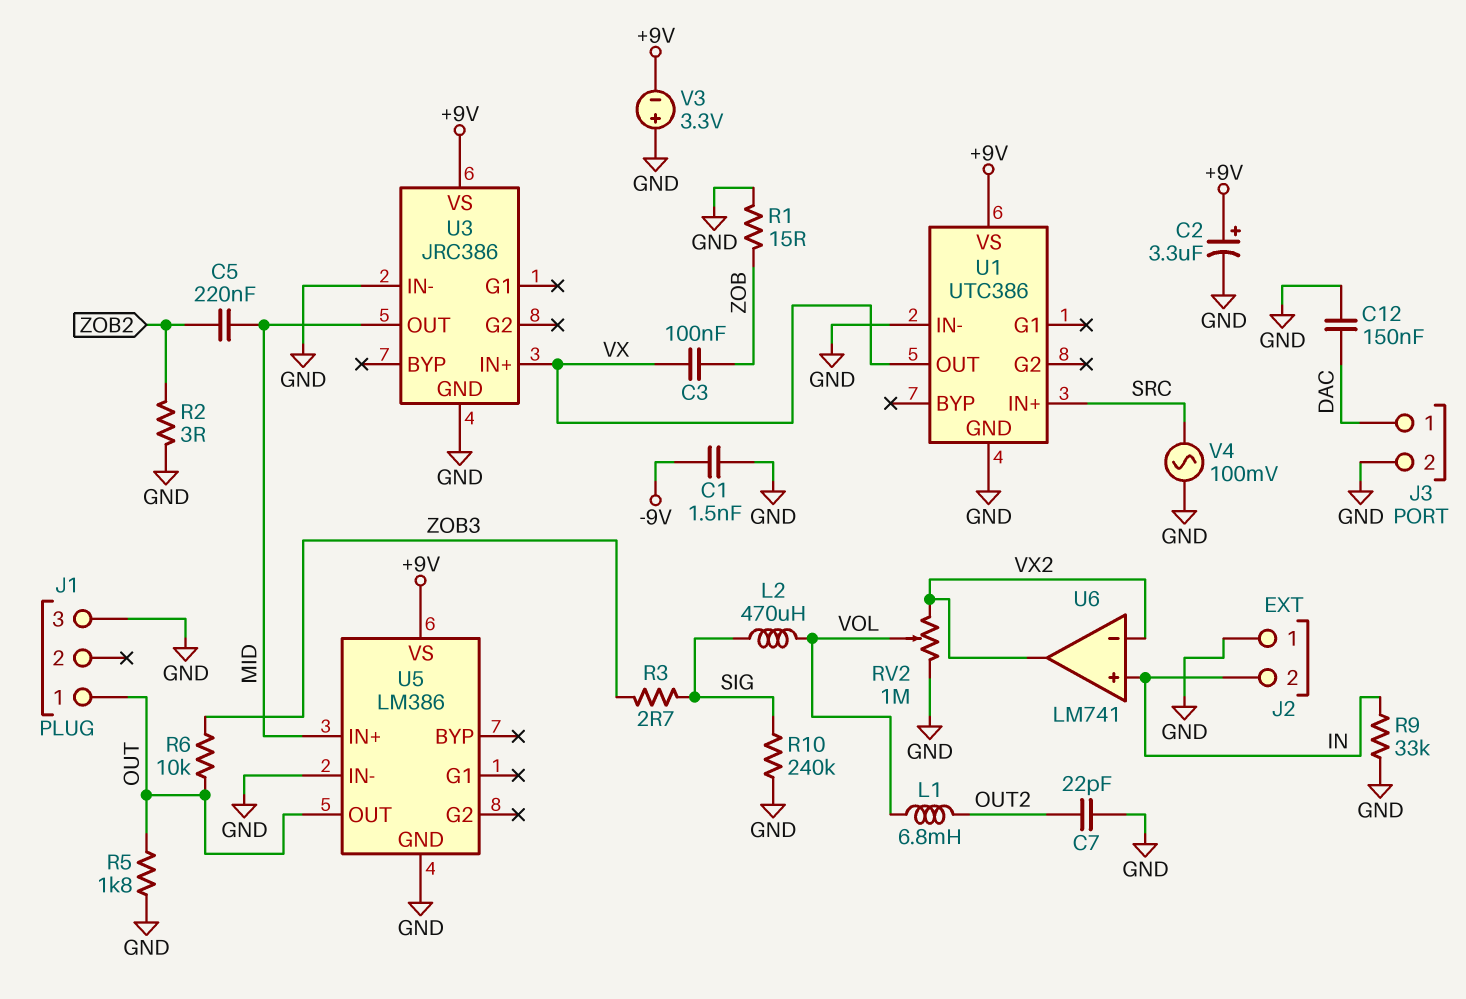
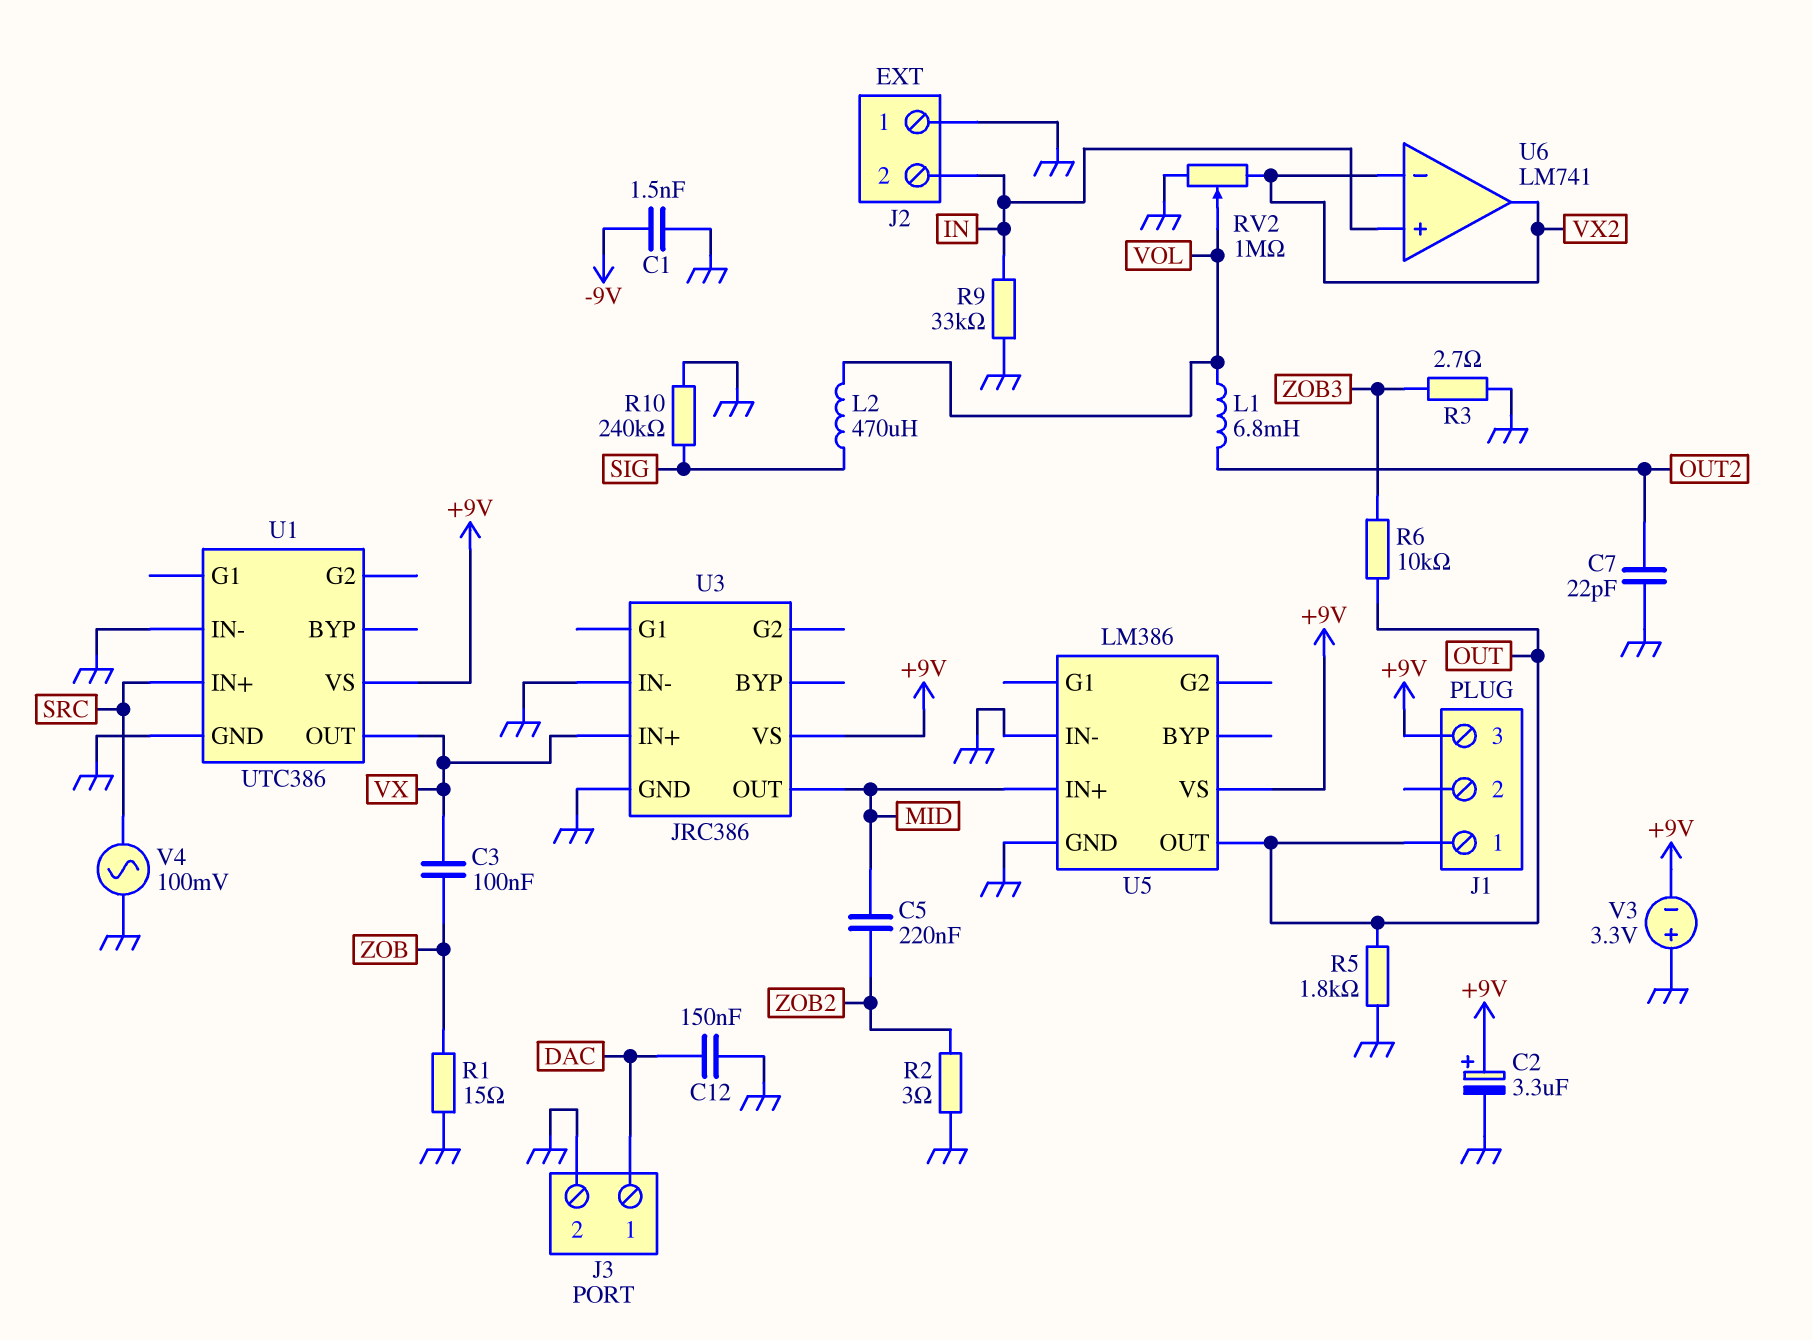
J1 pin 3: GND -> +9V
R3: 2.7 (SIG, ZOB3) -> 2.7 (GND, ZOB3)

